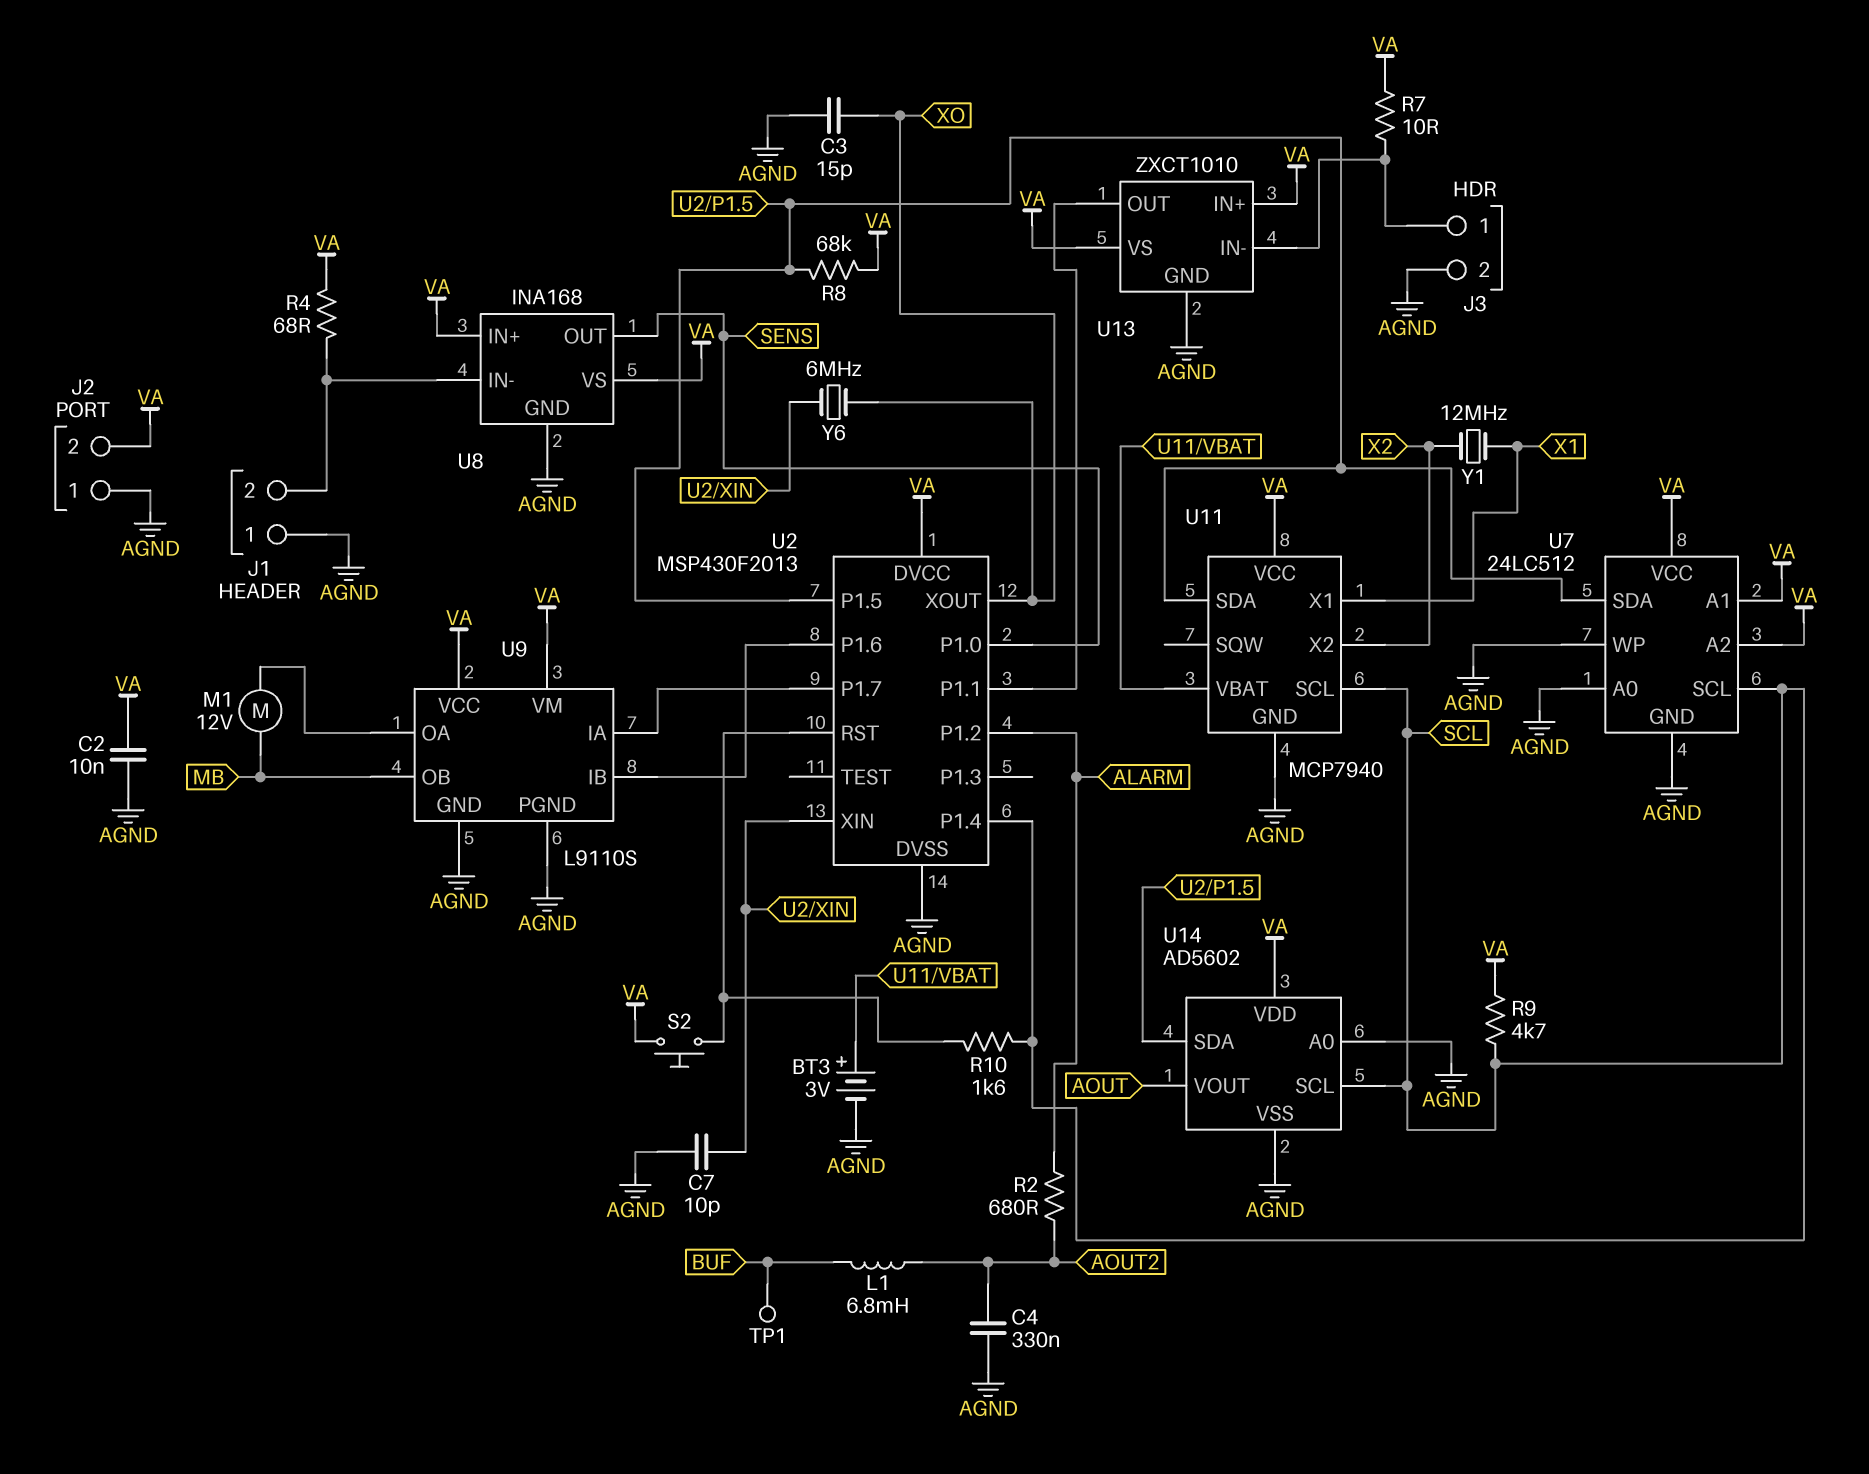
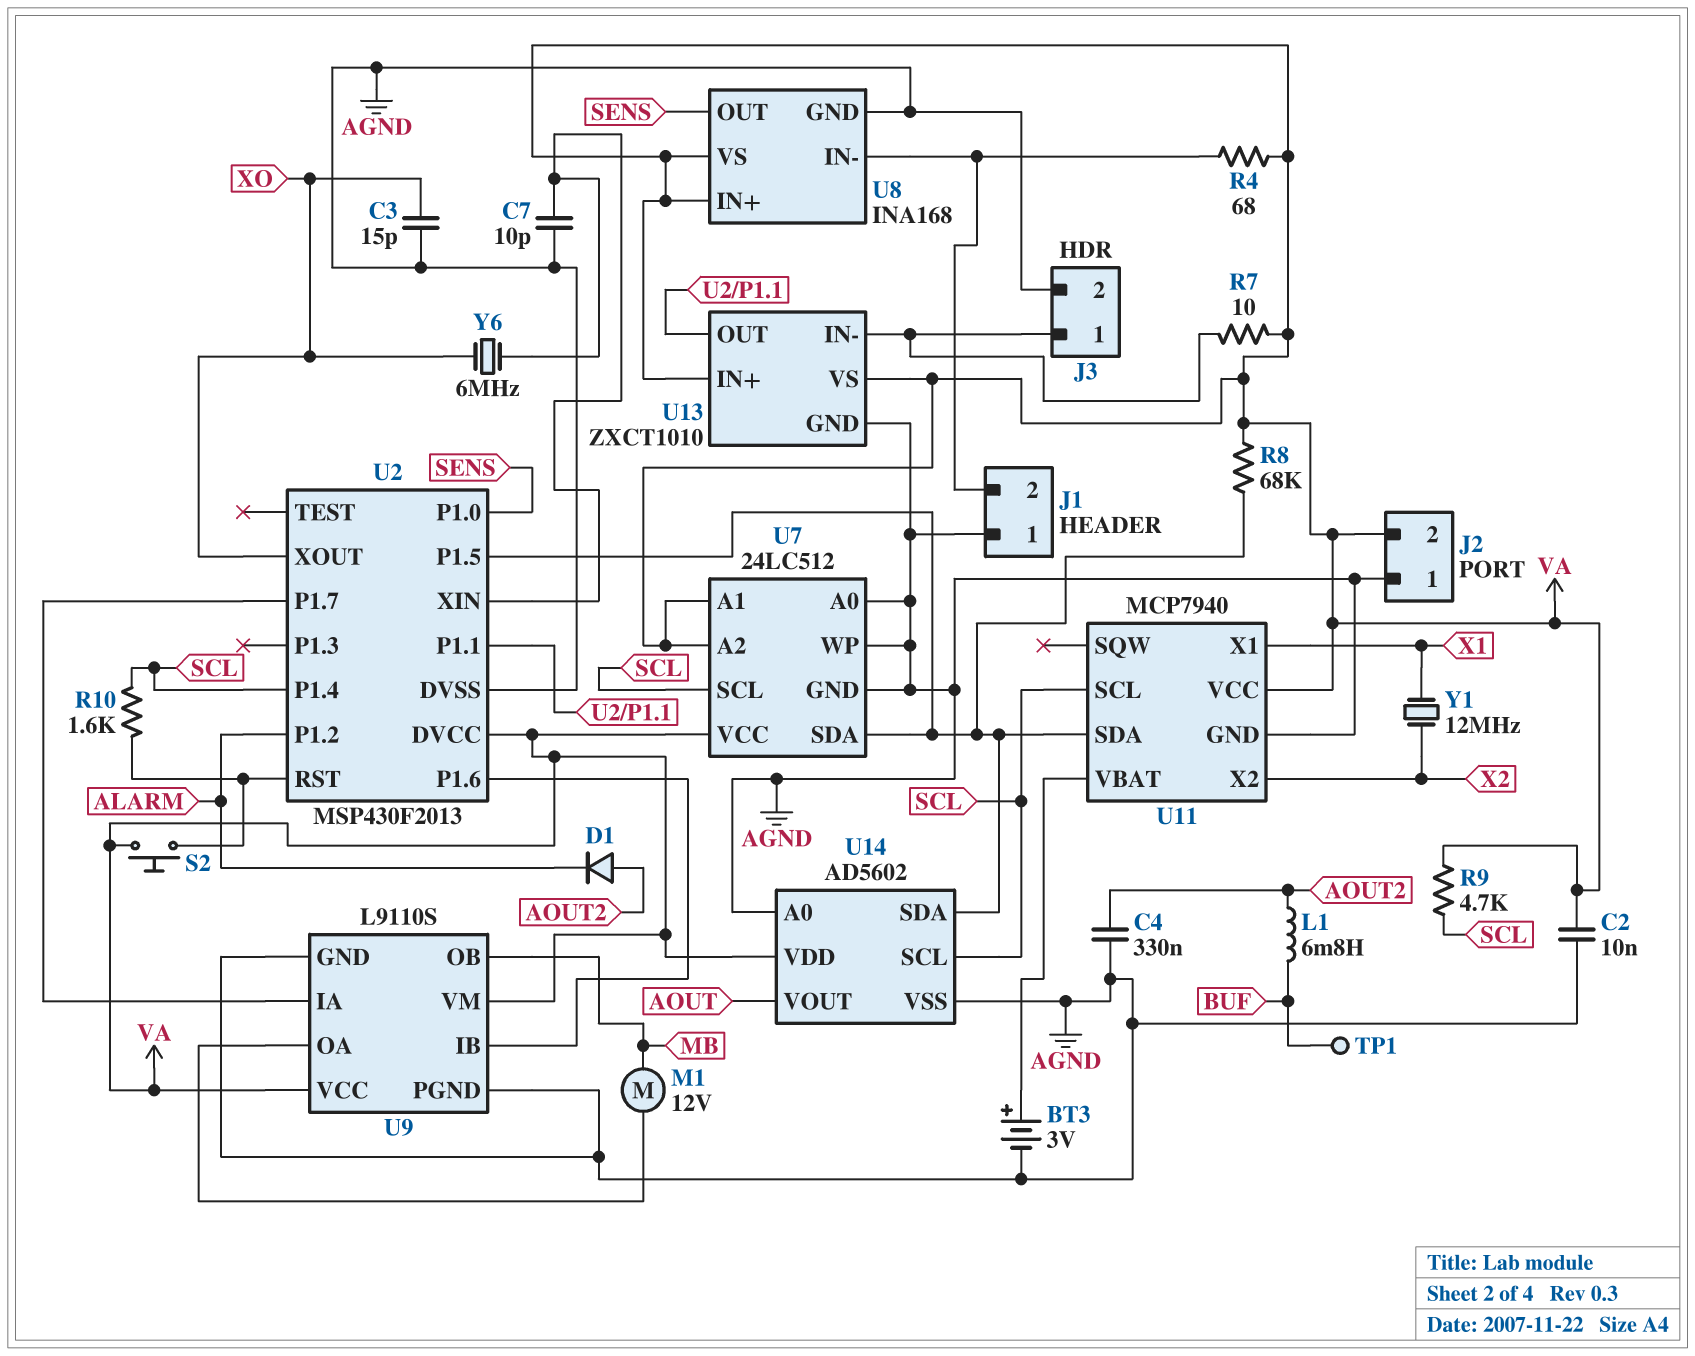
D1: none -> diode (A AOUT2, K ALARM)
R2: 680 (ALARM, AOUT2) -> none

